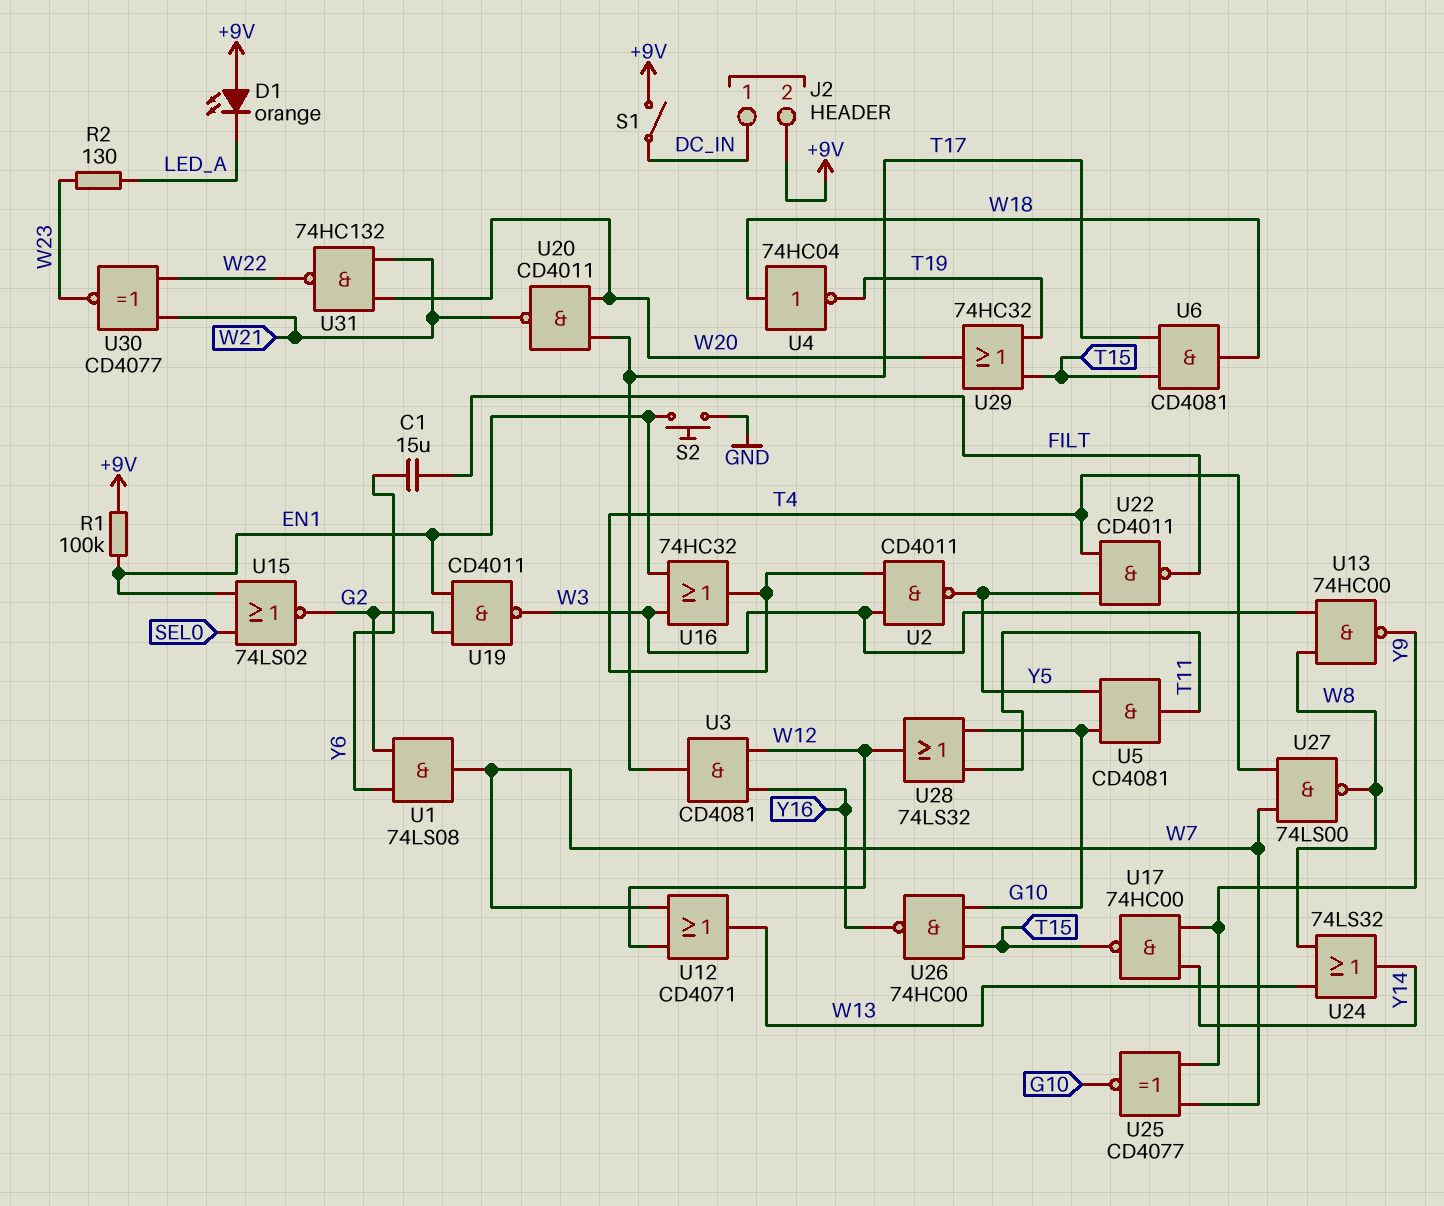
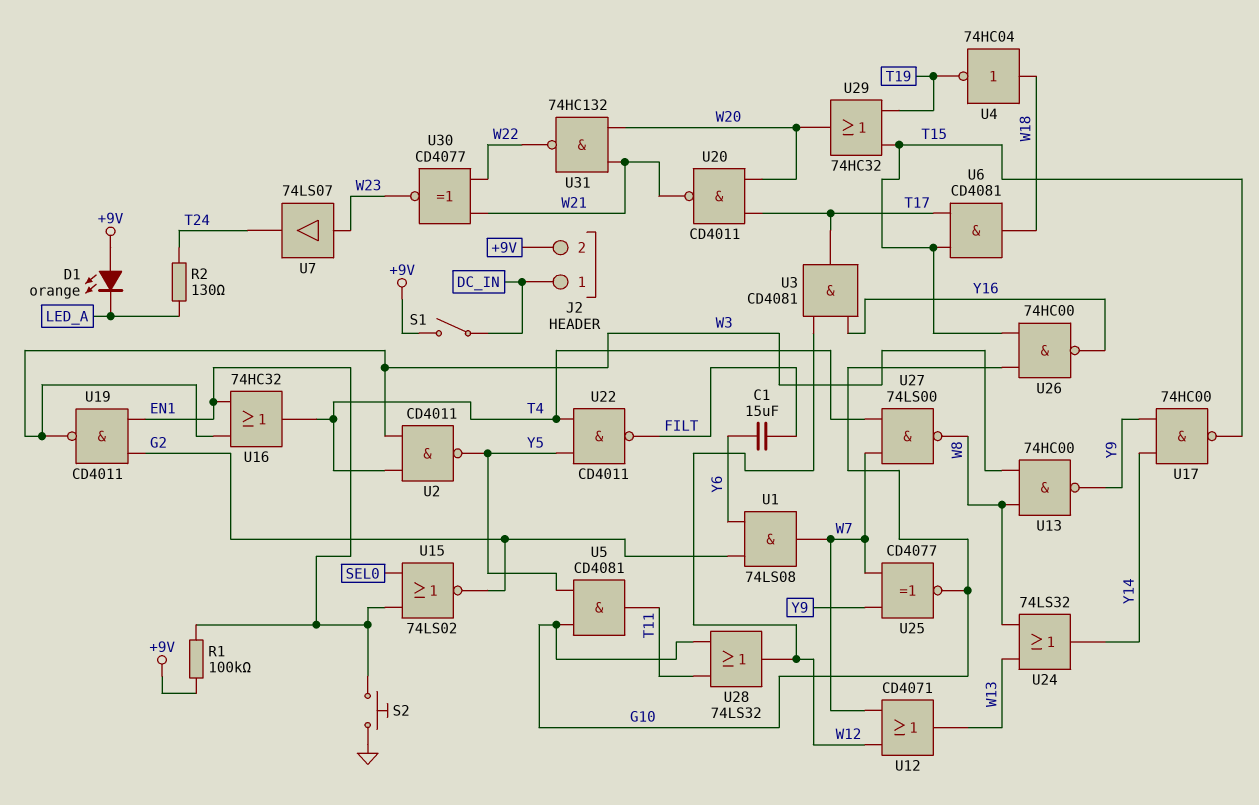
R2: 130 (LED_A, W23) -> 130 (LED_A, T24)
U7: none -> buffer 74LS07 (in W23, out T24)

